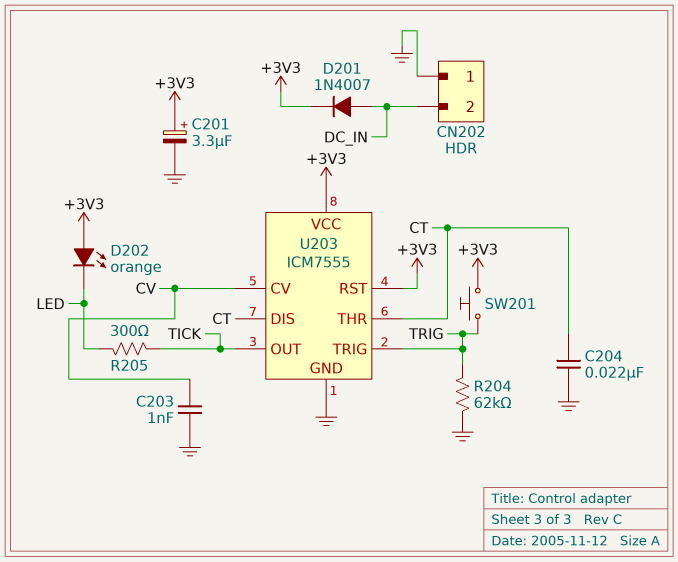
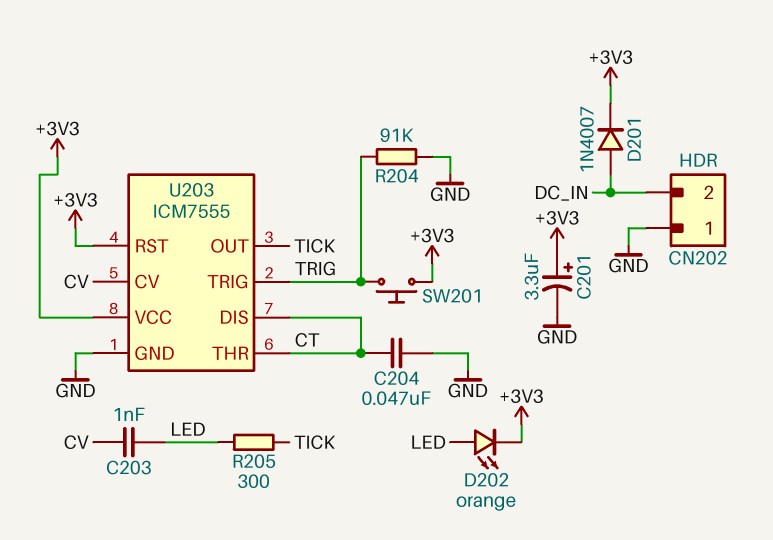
C203: 1nF (CV, GND) -> 1nF (CV, LED)
C204: 22nF (CT, GND) -> 47nF (CT, GND)
D202: LED orange (A +3V3, K LED) -> LED orange (A LED, K +3V3)
R204: 62k (GND, TRIG) -> 91k (GND, TRIG)

